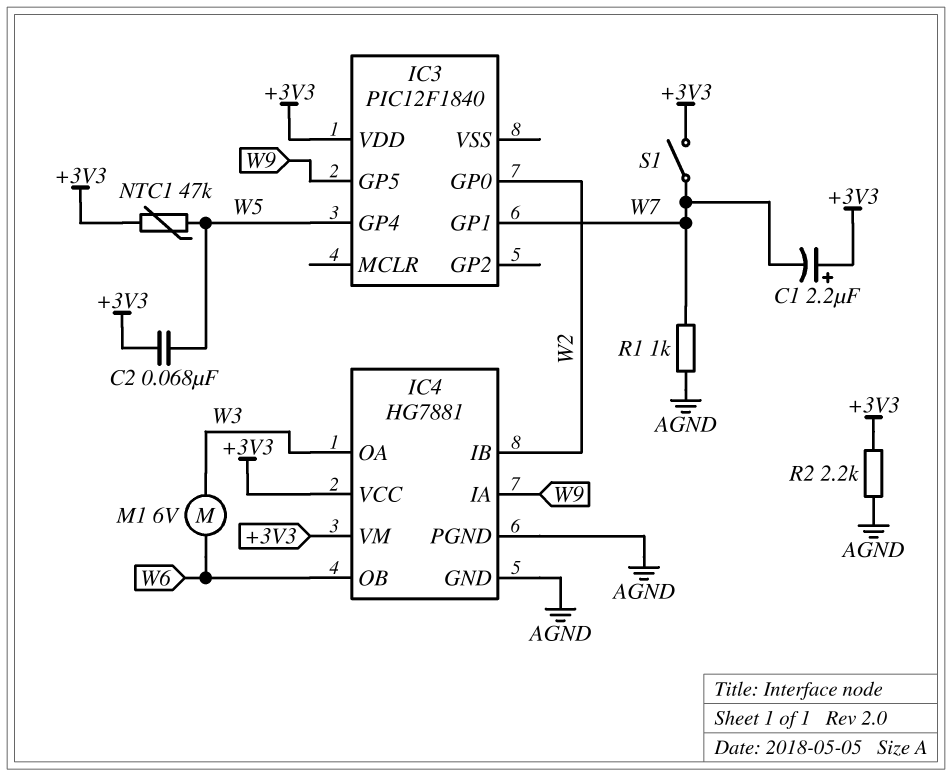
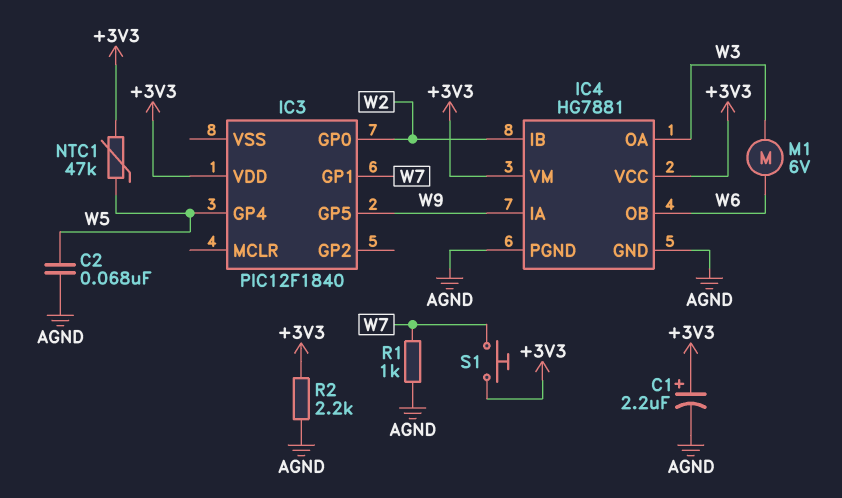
C1: 2.2uF (plus +3V3, minus W7) -> 2.2uF (plus +3V3, minus AGND)
C2: 68nF (+3V3, W5) -> 68nF (AGND, W5)
S1: switch (+3V3, W7) -> button (+3V3, W7)

